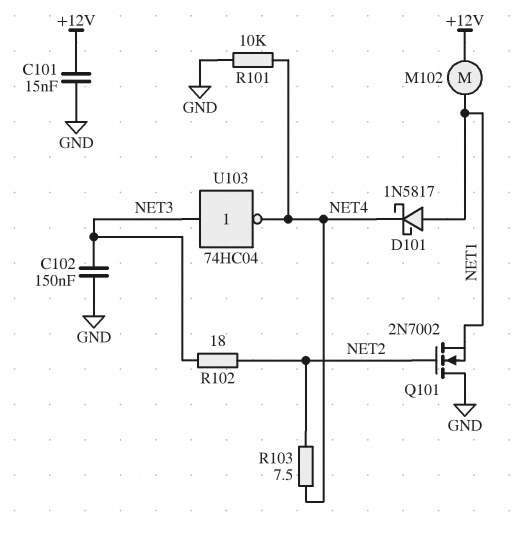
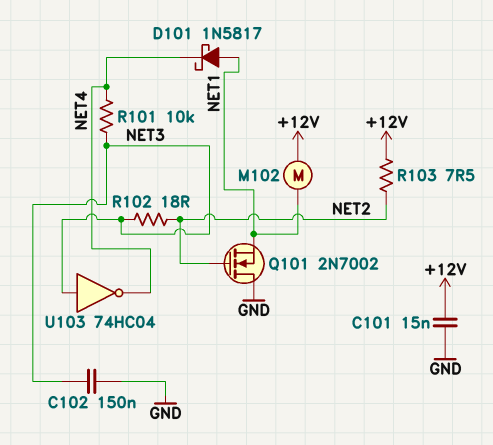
R101: 10k (GND, NET4) -> 10k (NET3, NET4)
R103: 7.5 (NET2, NET4) -> 7.5 (+12V, NET2)

